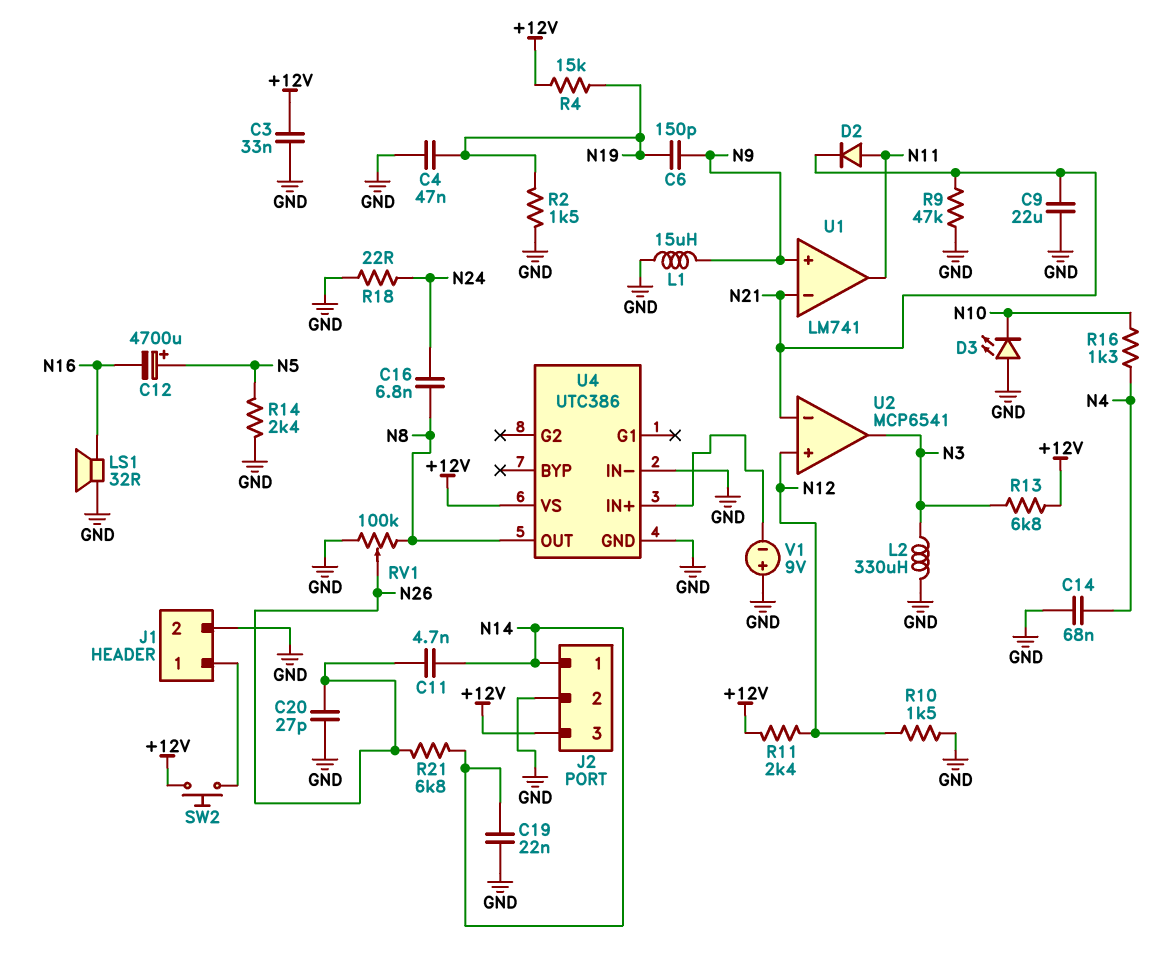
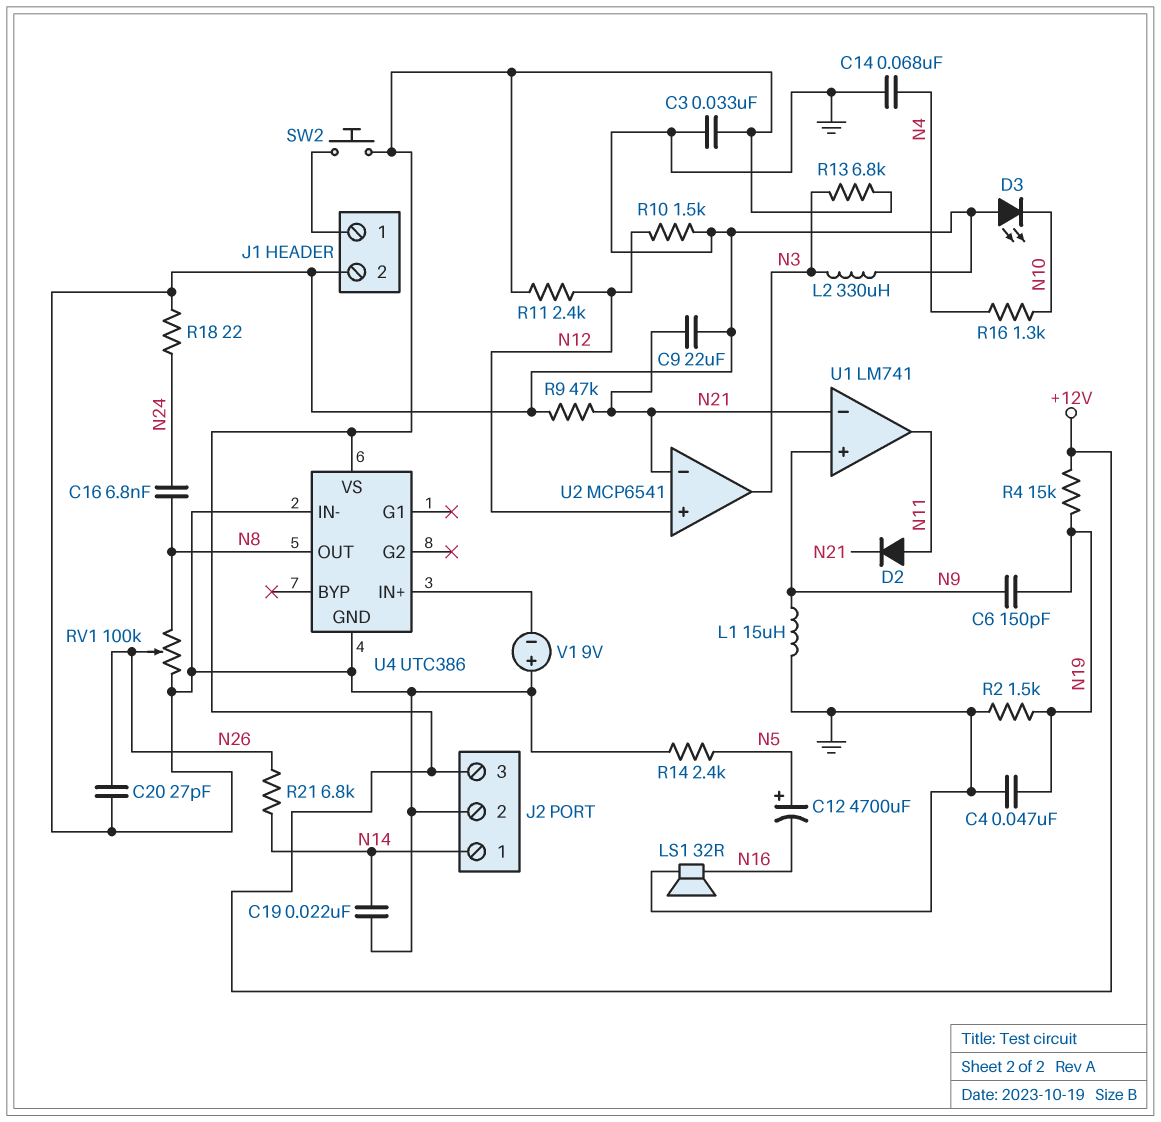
C11: 4.7nF (N14, N26) -> none

